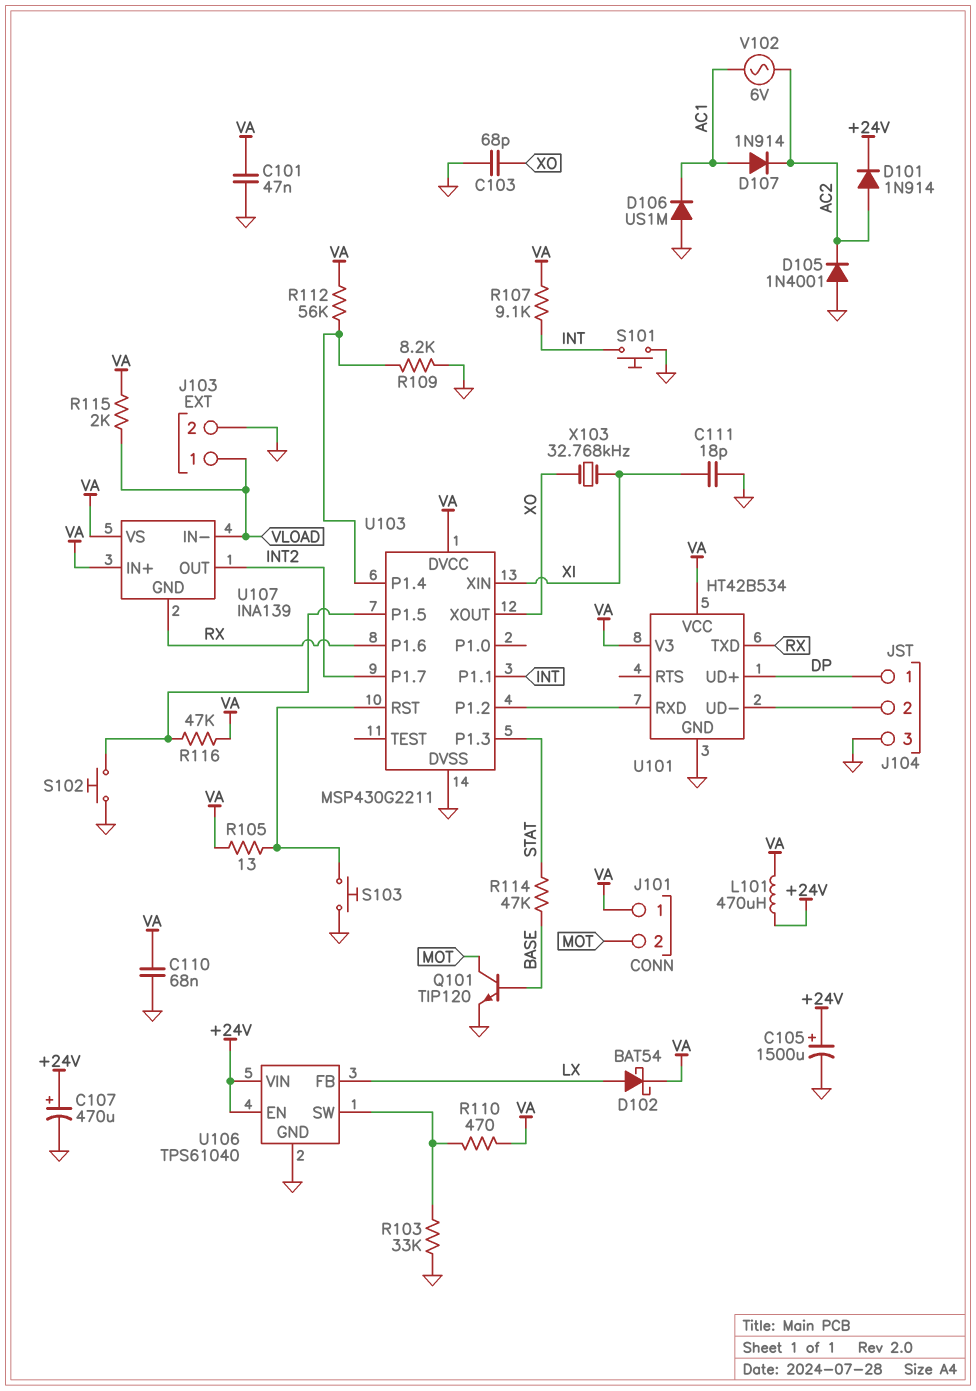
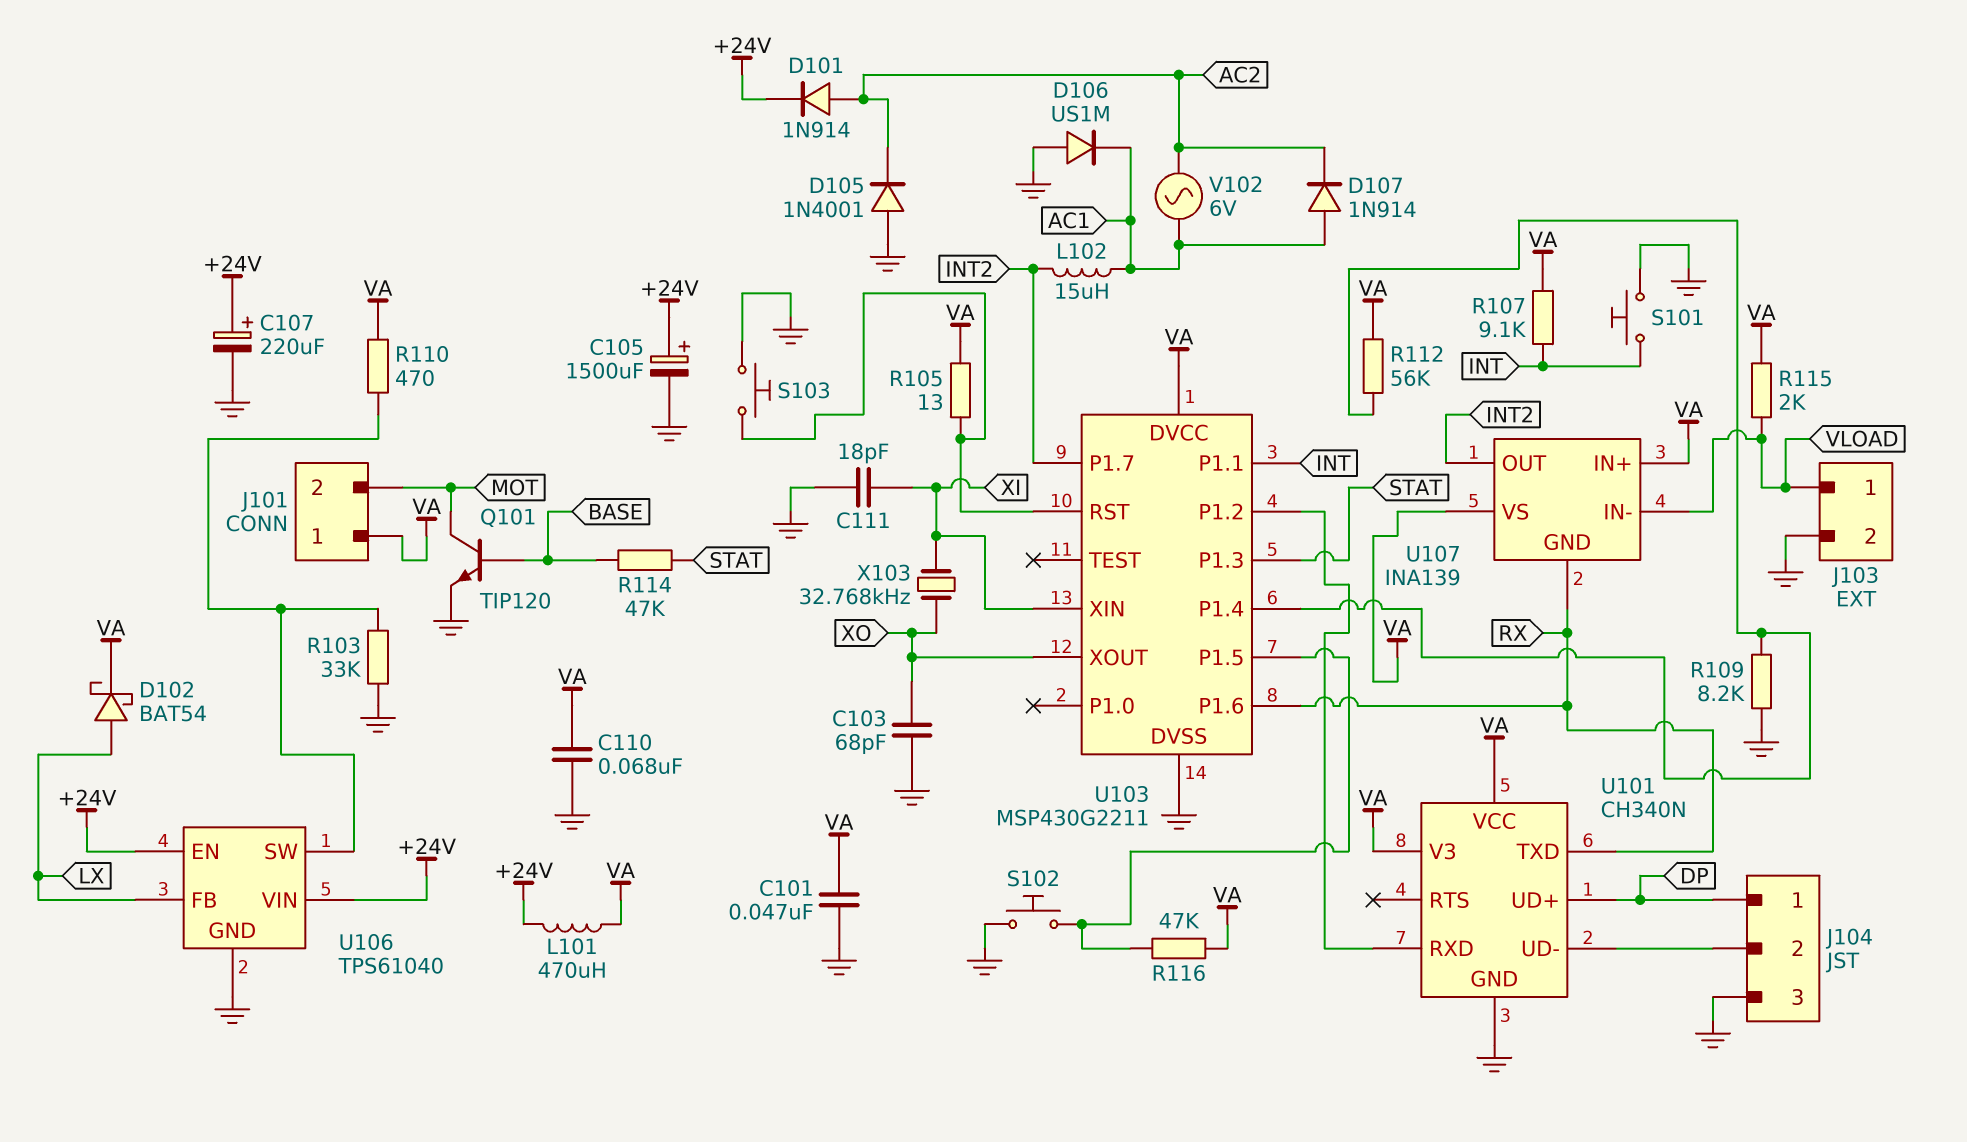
C107: 470uF (plus +24V, minus GND) -> 220uF (plus +24V, minus GND)
L102: none -> 15uH (AC1, INT2)
U101: HT42B534 -> CH340N

